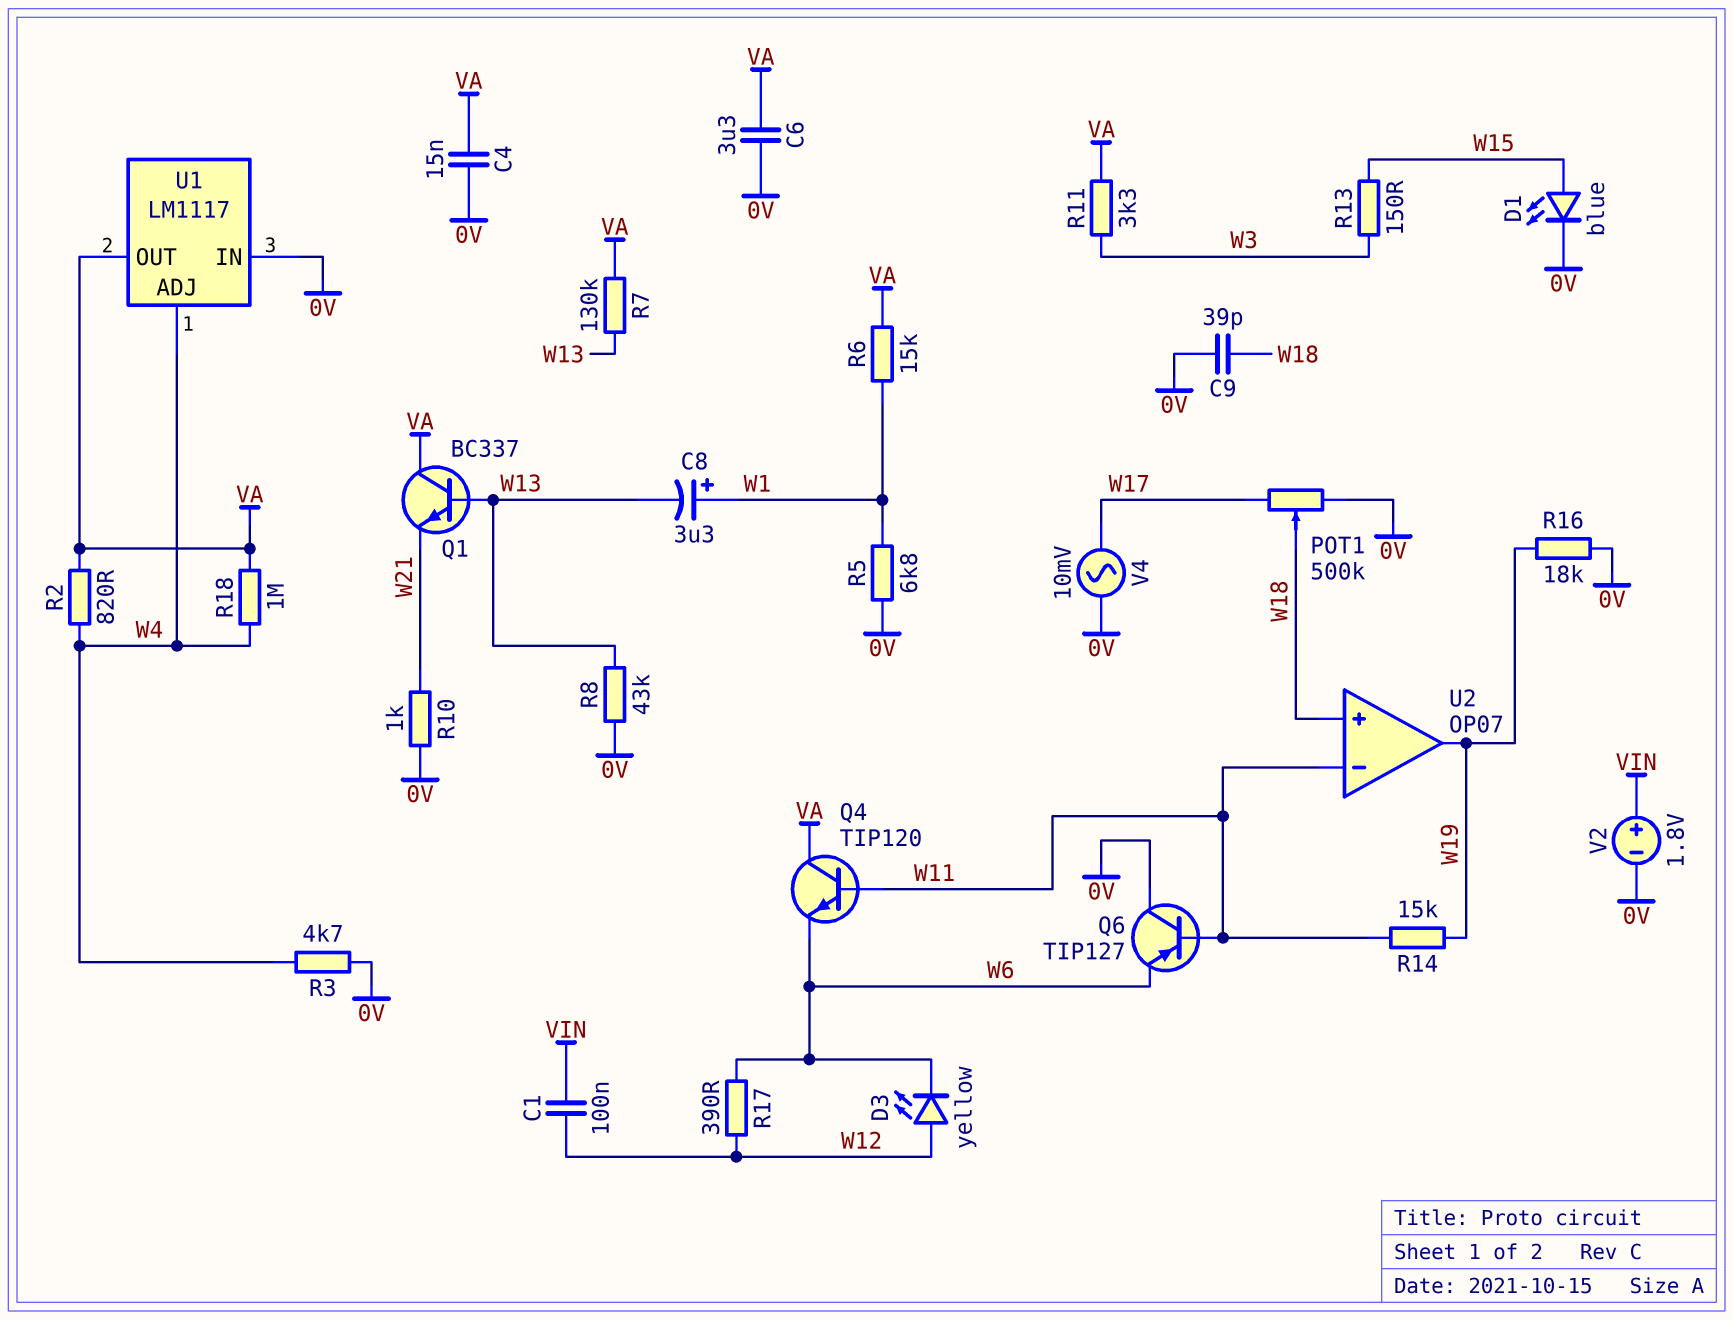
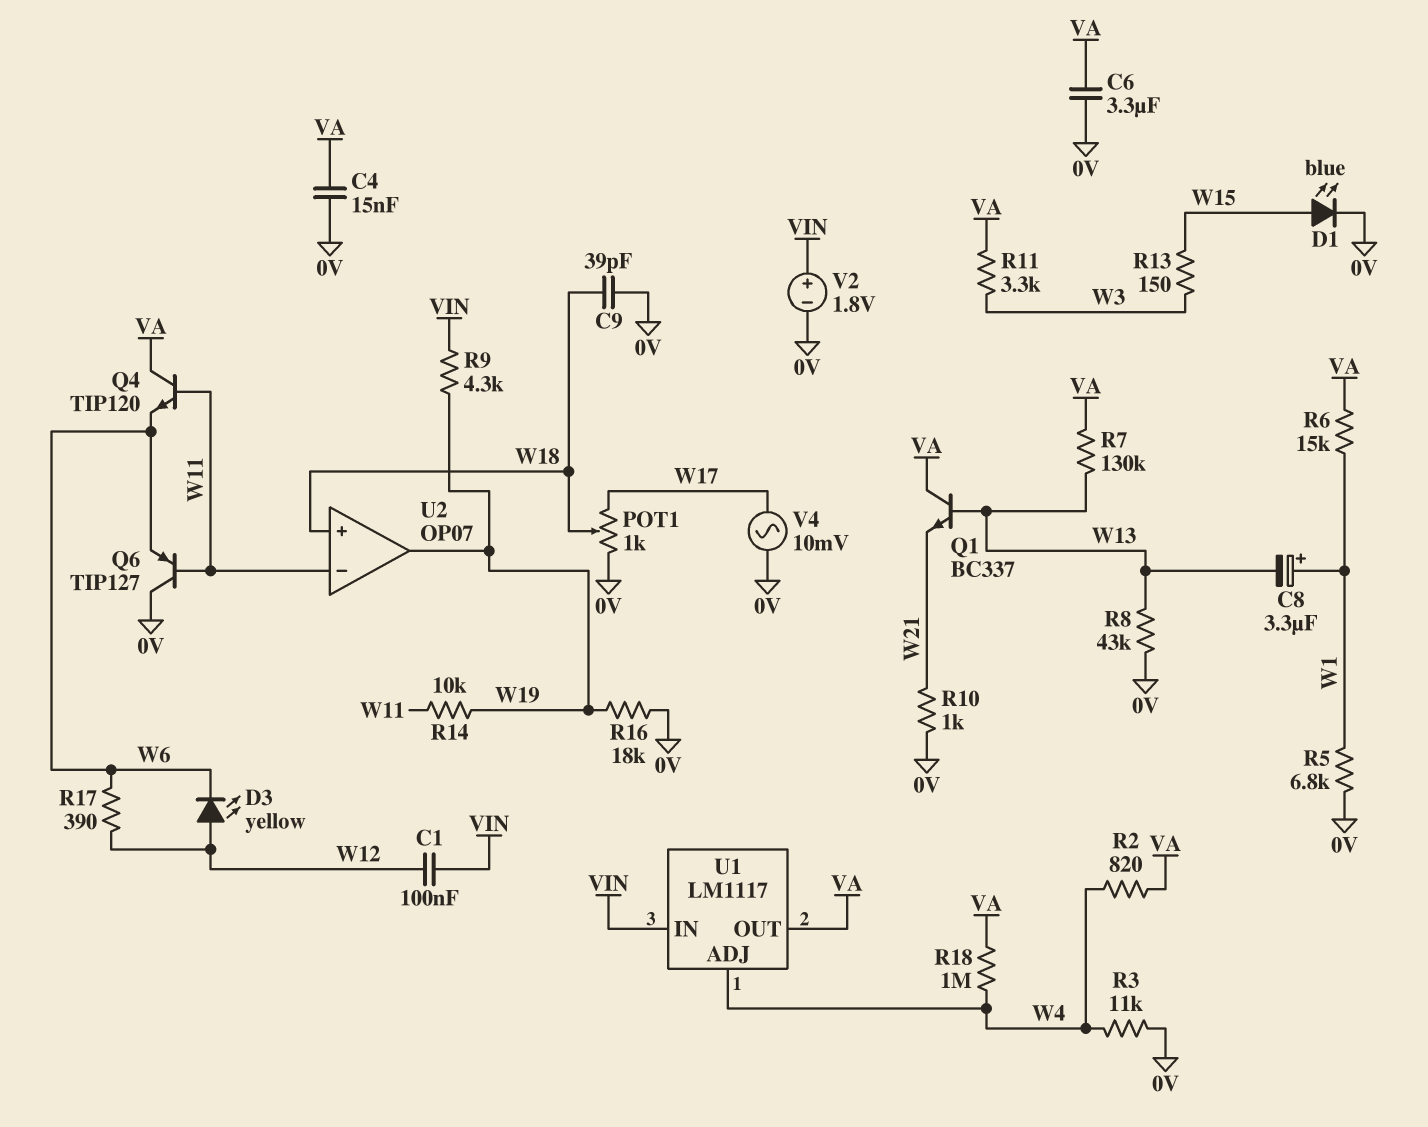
POT1: 500k (0V, W17, wiper W18) -> 1k (0V, W17, wiper W18)
R3: 4.7k (0V, W4) -> 11k (0V, W4)
R9: none -> 4.3k (VIN, W19)
R14: 15k (W11, W19) -> 10k (W11, W19)
U1 pin IN: 0V -> VIN

